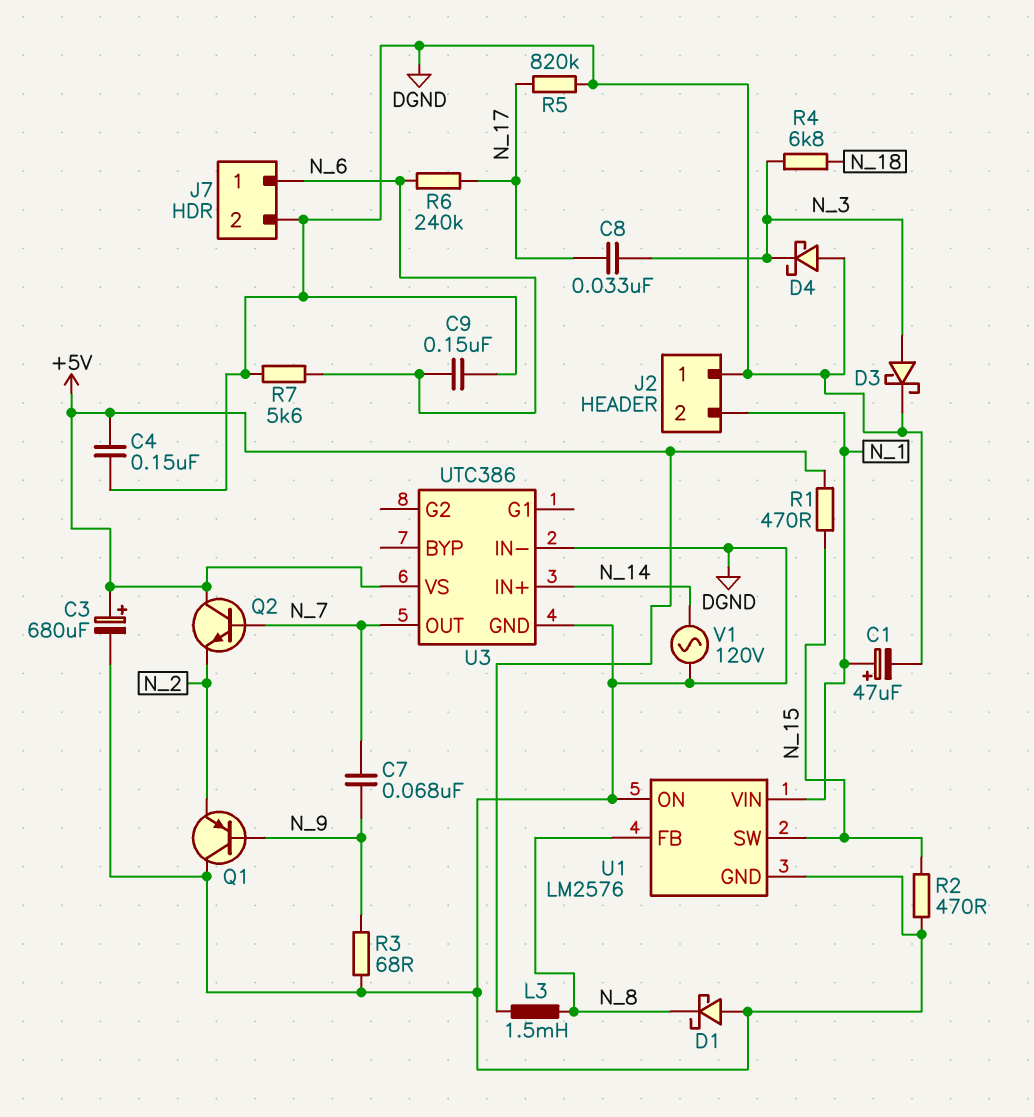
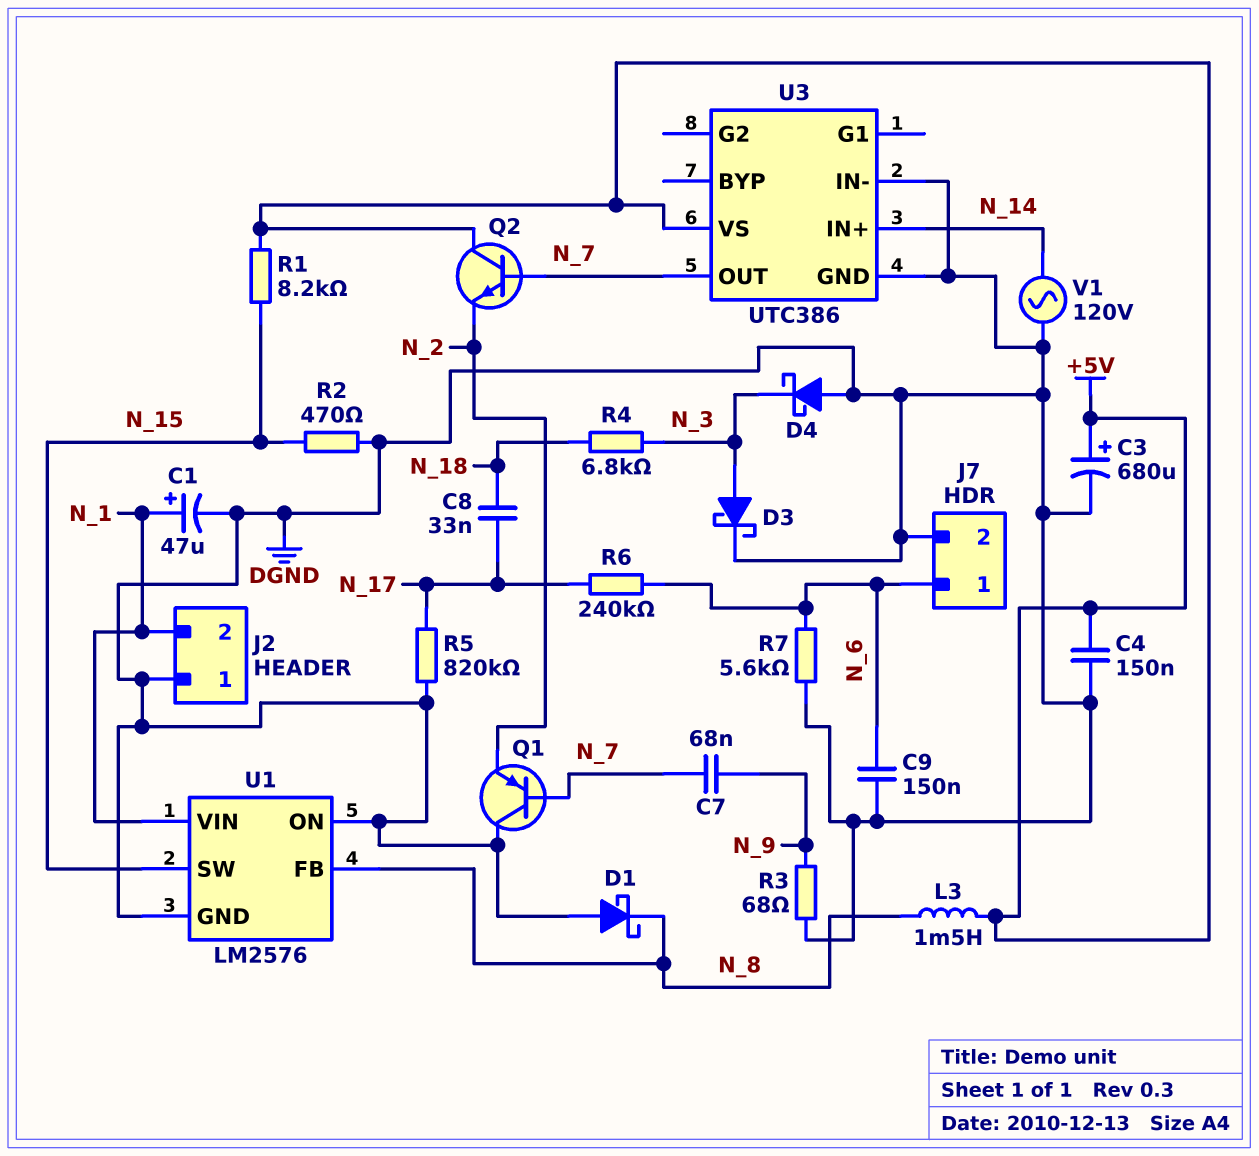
C8: 33nF (N_3, N_17) -> 33nF (N_17, N_18)
Q1: PNP (B N_9, C DGND, E N_2) -> PNP (B N_7, C DGND, E N_2)
R1: 470 (+5V, N_15) -> 8.2k (+5V, N_15)

